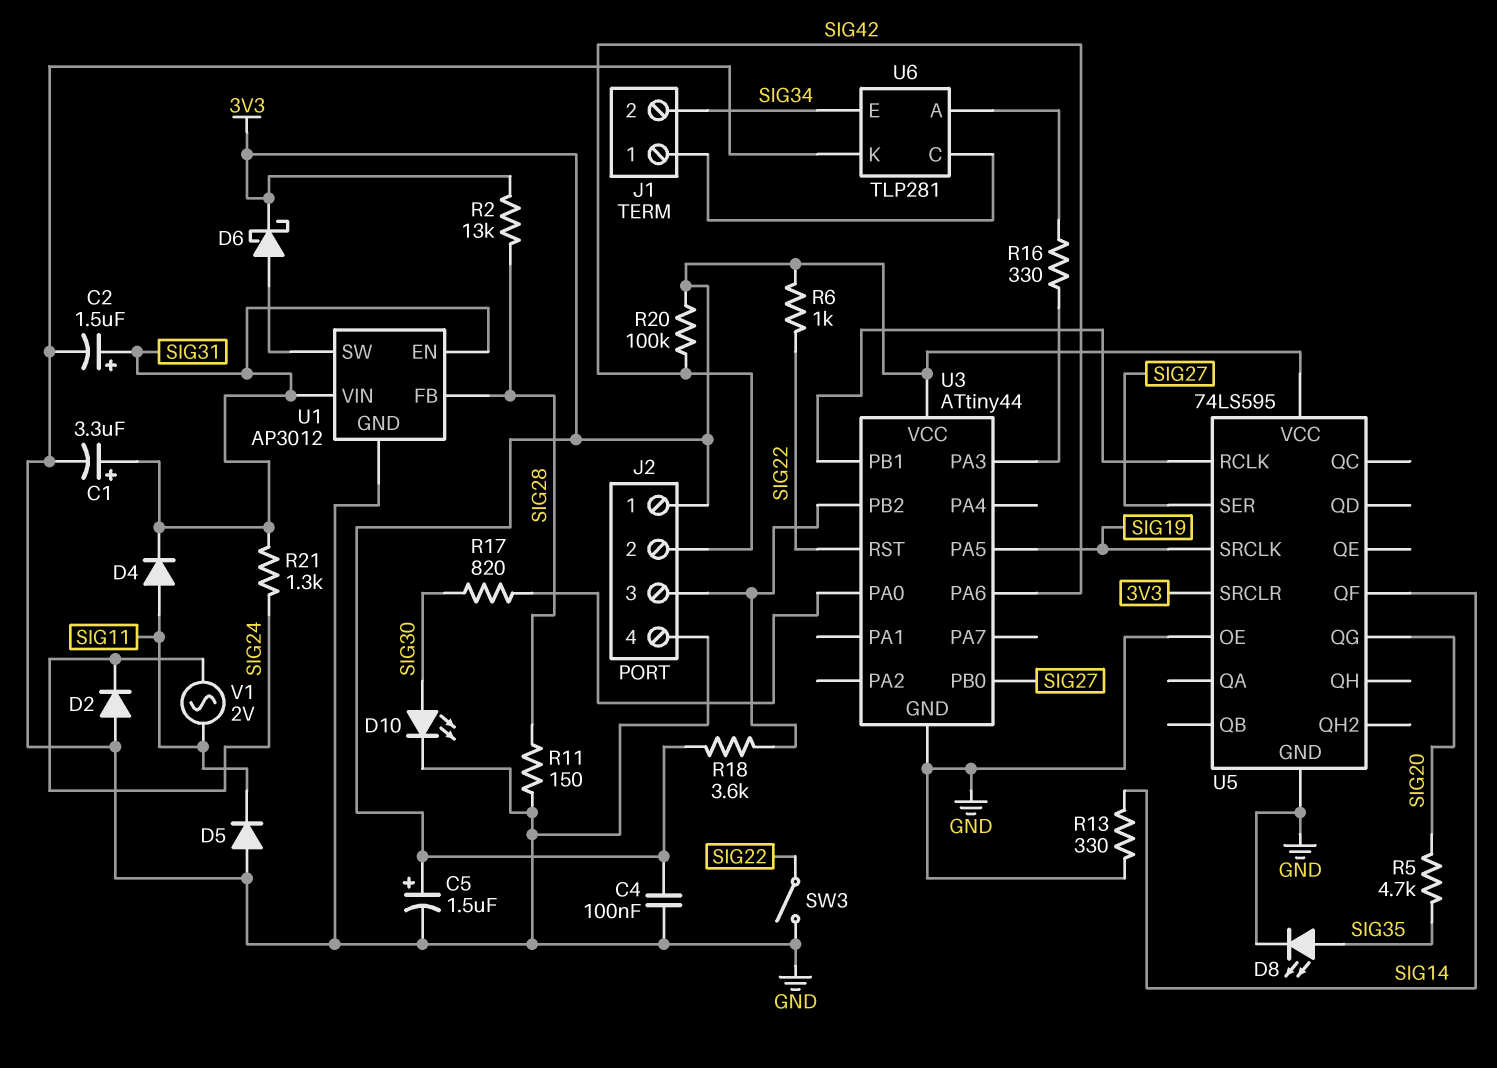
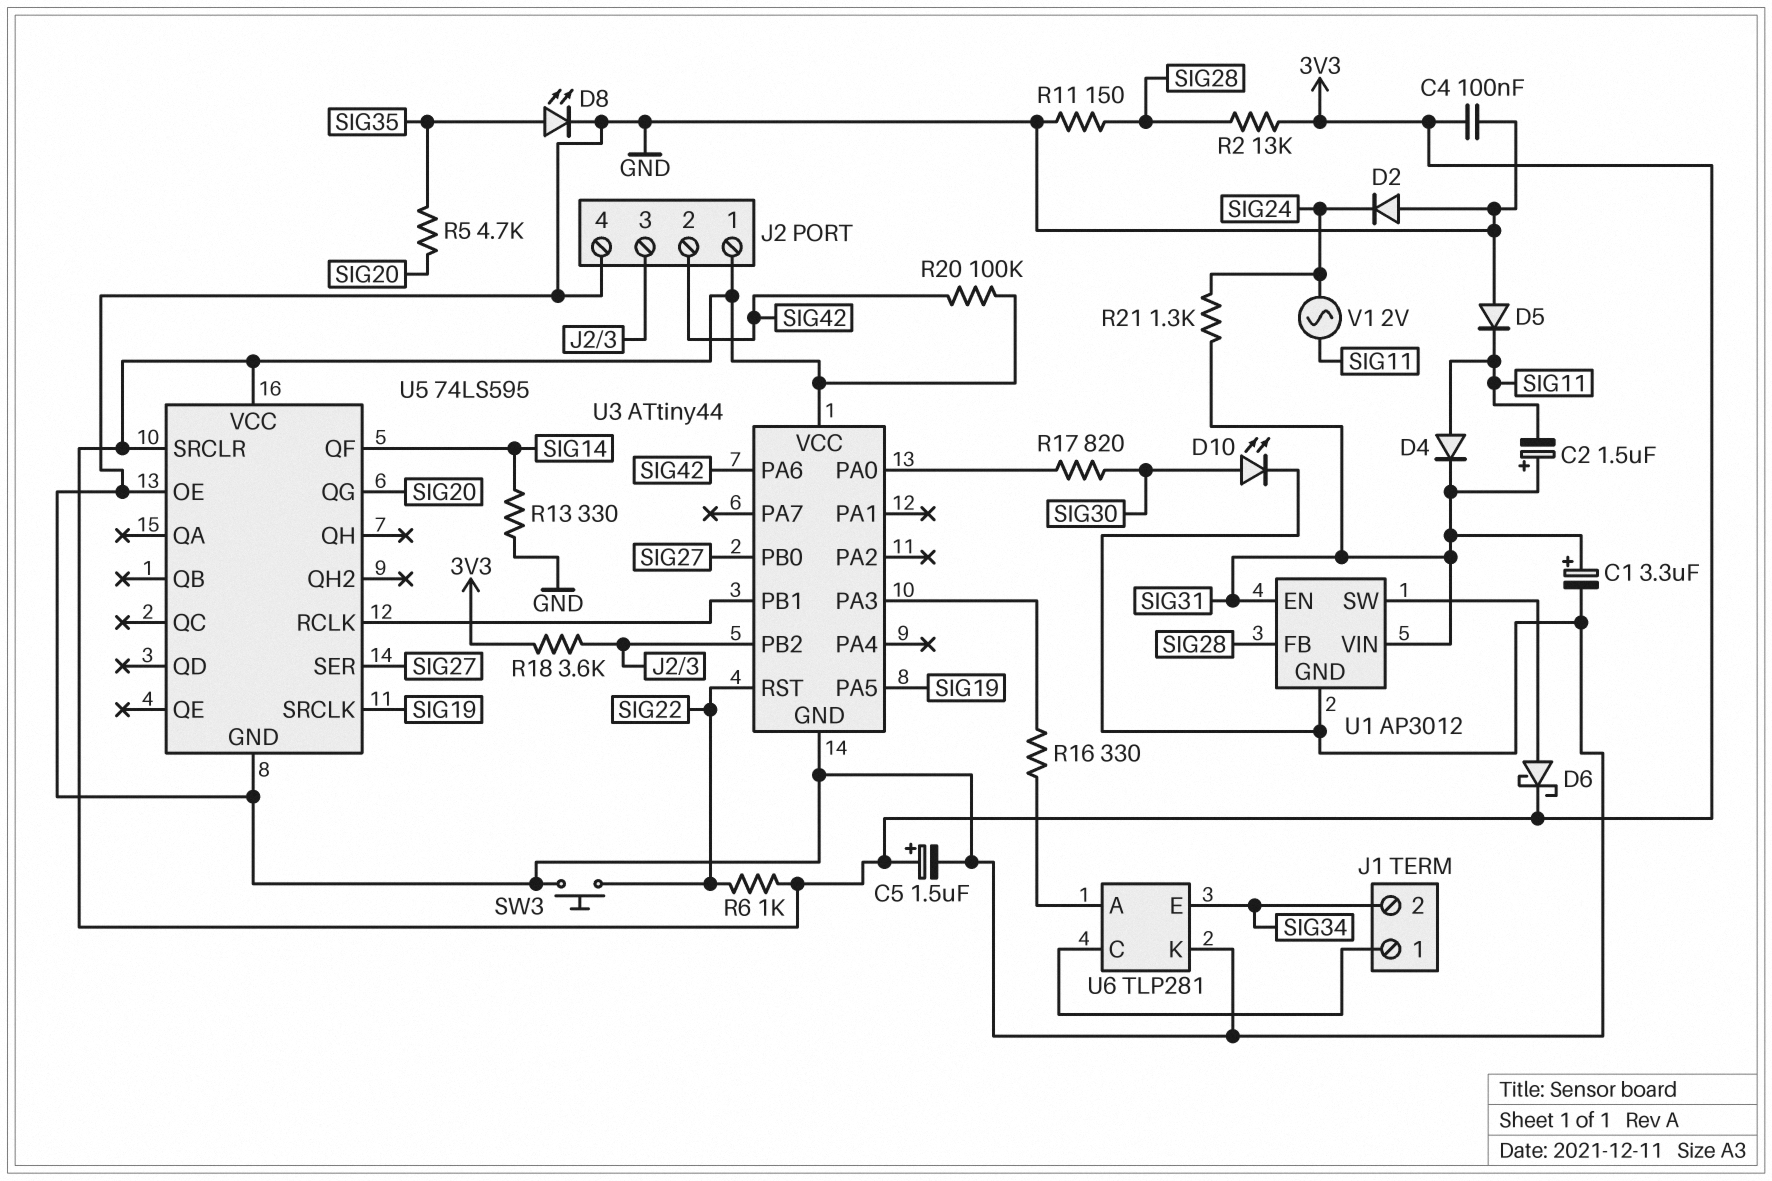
C2: 1.5uF (plus SIG31, minus GND) -> 1.5uF (plus SIG31, minus SIG11)
SW3: switch (GND, SIG22) -> button (GND, SIG22)

